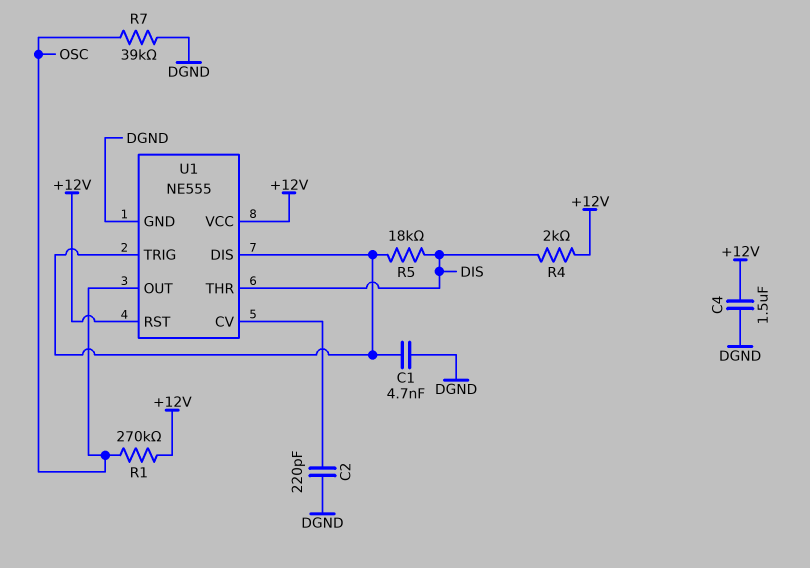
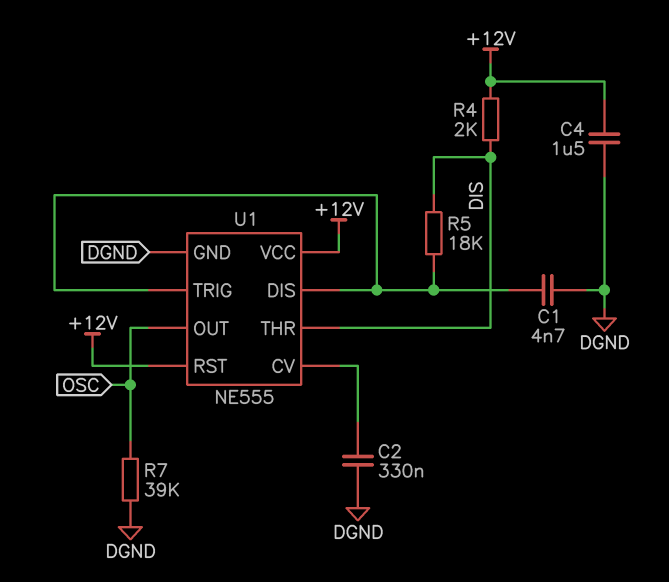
C2: 220pF (DGND, U1/CV) -> 330nF (DGND, U1/CV)
R1: 270k (+12V, OSC) -> none

